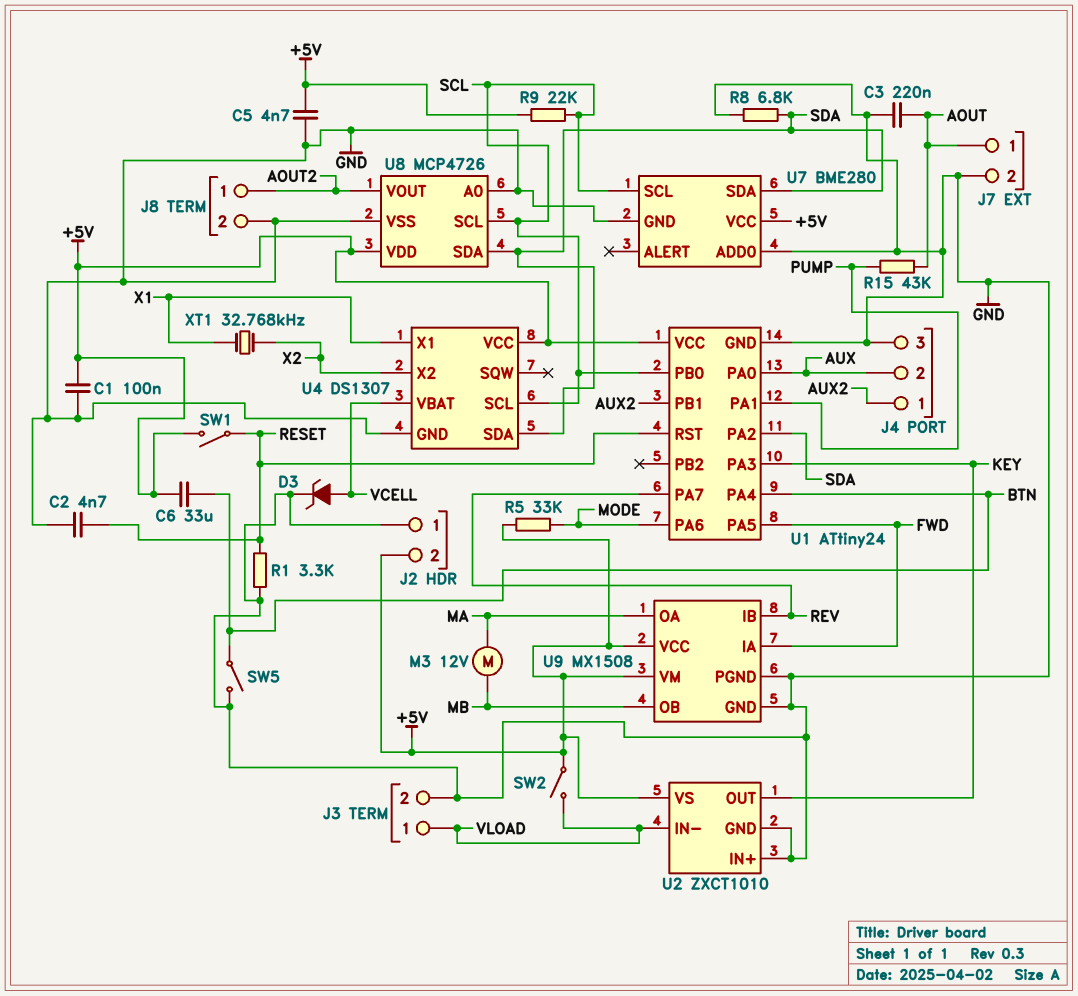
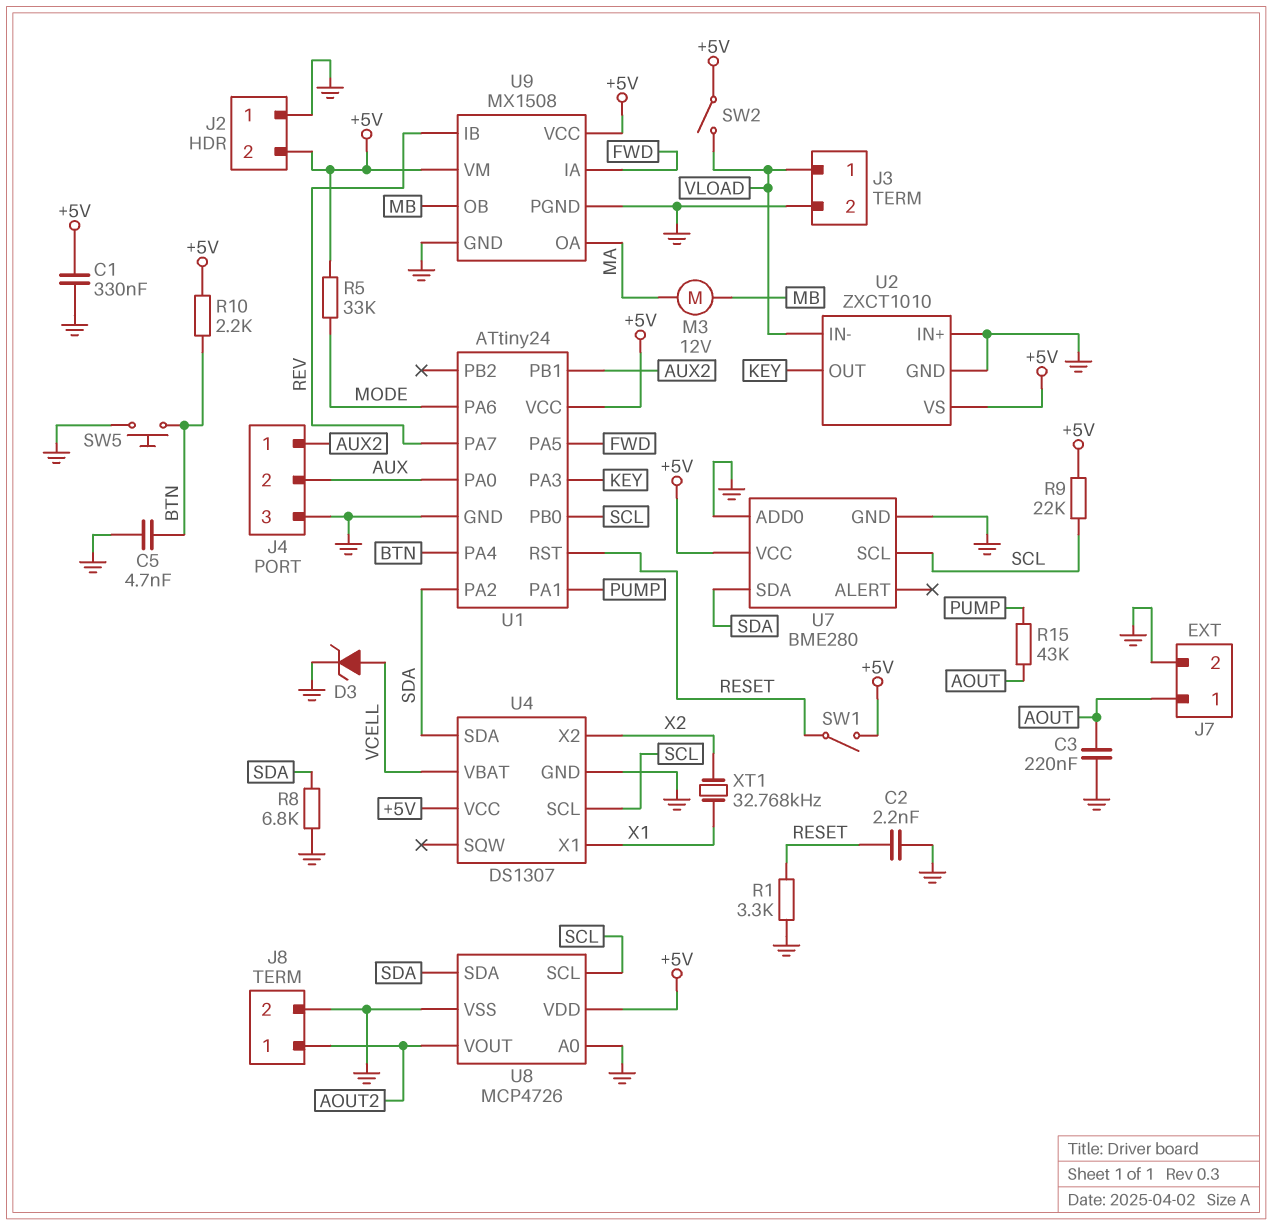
C1: 100nF (+5V, GND) -> 330nF (+5V, GND)
C2: 4.7nF (GND, RESET) -> 2.2nF (GND, RESET)
C5: 4.7nF (+5V, GND) -> 4.7nF (BTN, GND)
C6: 33uF (+5V, BTN) -> none
R10: none -> 2.2k (+5V, BTN)
SW5: switch (BTN, GND) -> button (BTN, GND)

